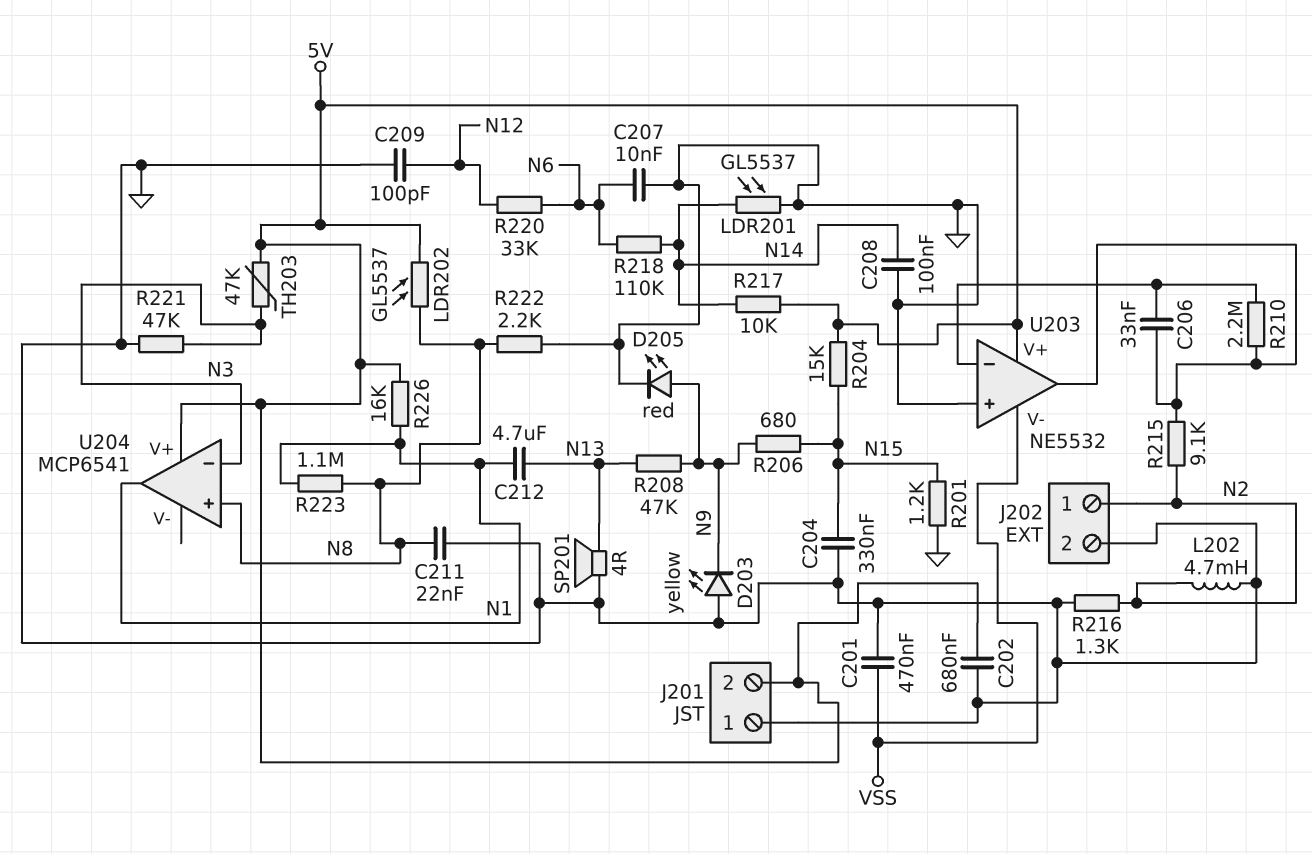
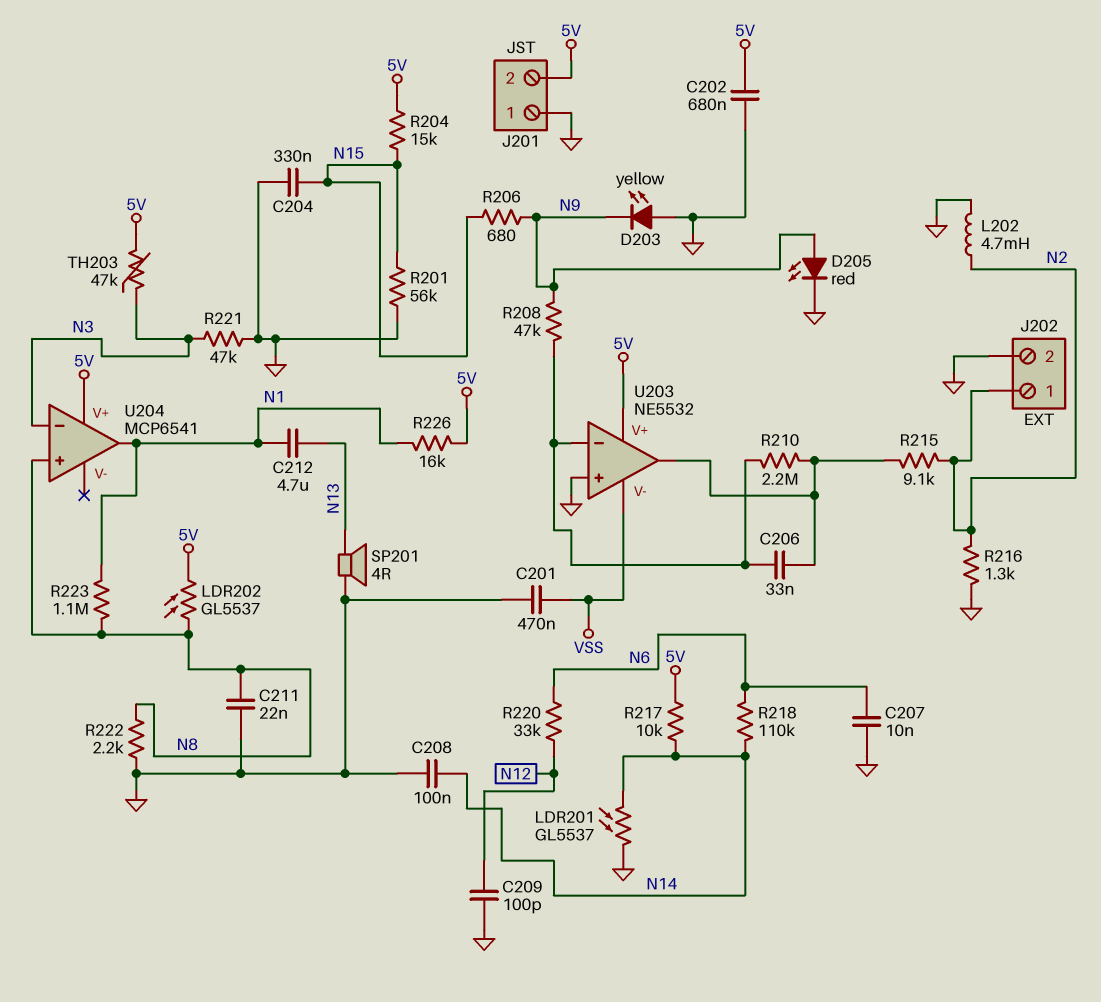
R201: 1.2k (GND, N15) -> 56k (GND, N15)
R208: 47k (N9, N13) -> 47k (N9, U203/in-)

